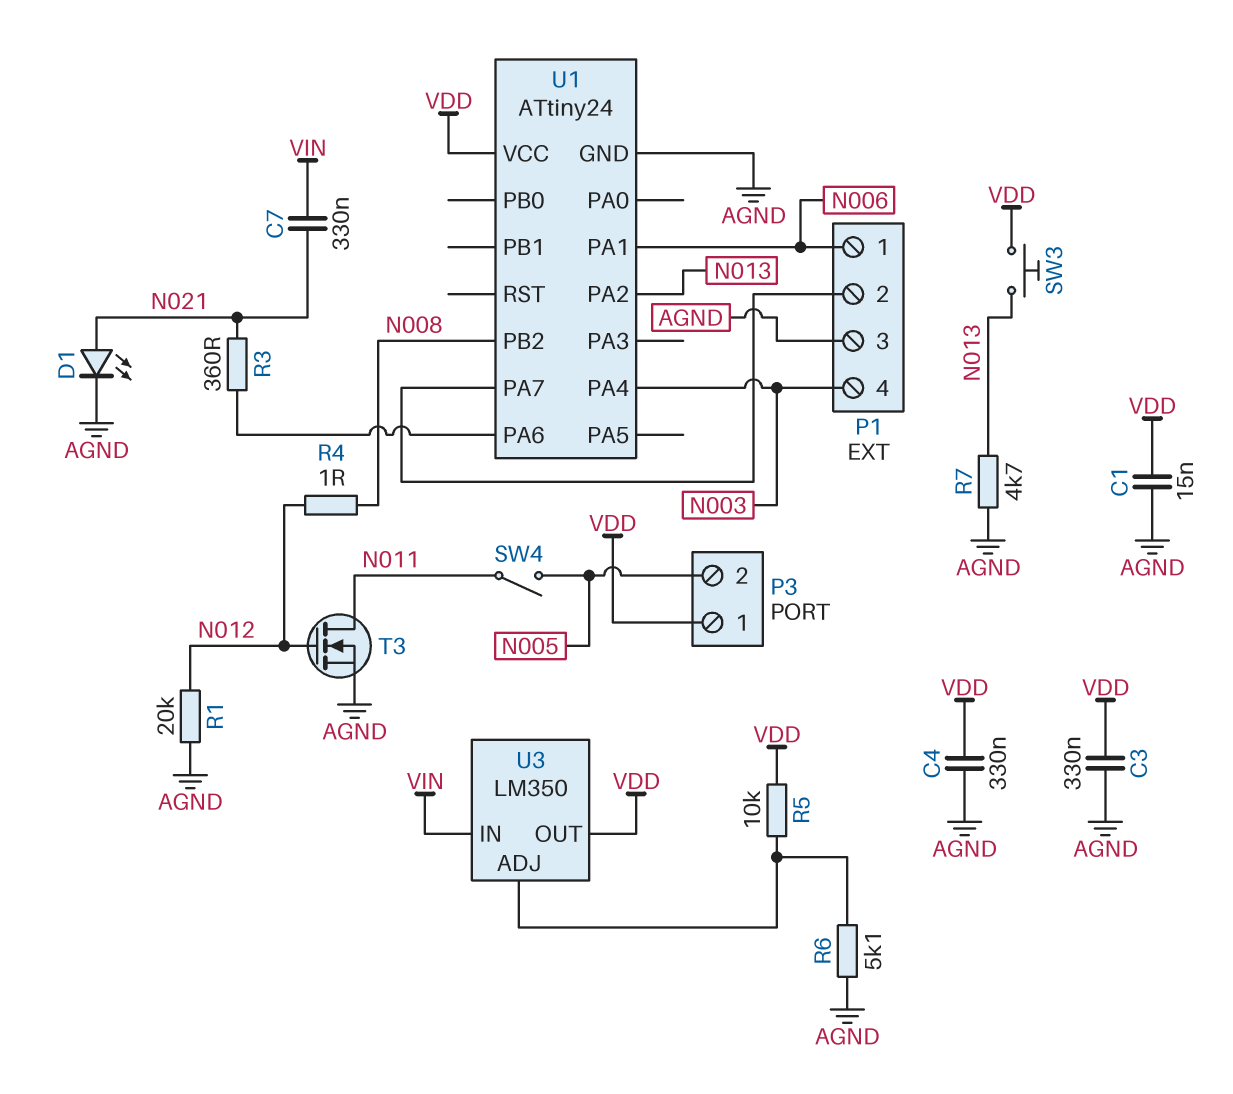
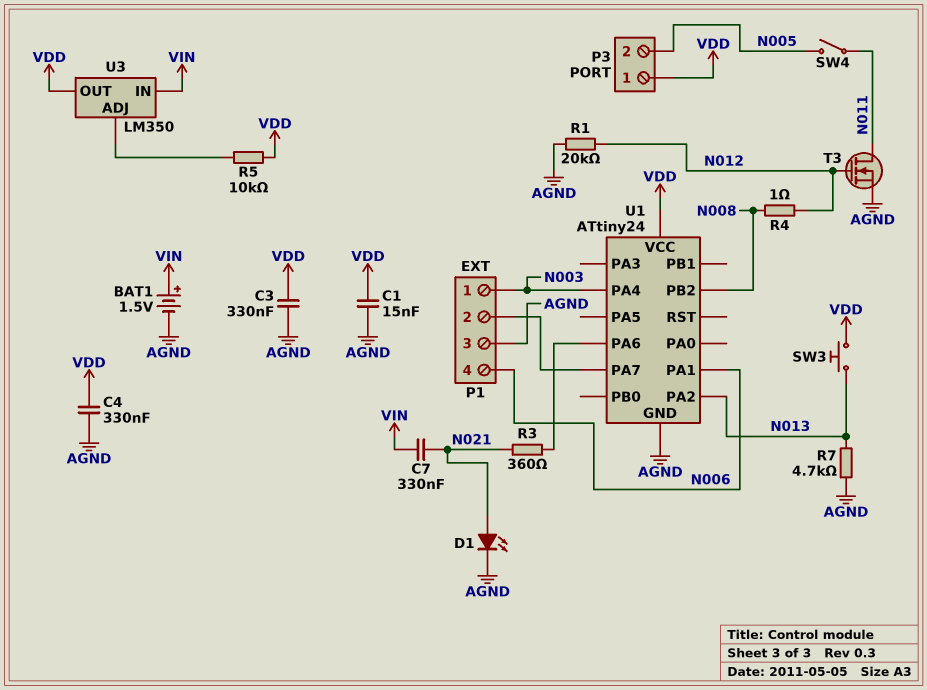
BAT1: none -> 1.5V (plus VIN, minus AGND)
P1 pin 1: N006 -> N003
P1 pin 4: N003 -> N006
R6: 5.1k (AGND, U3/ADJ) -> none

